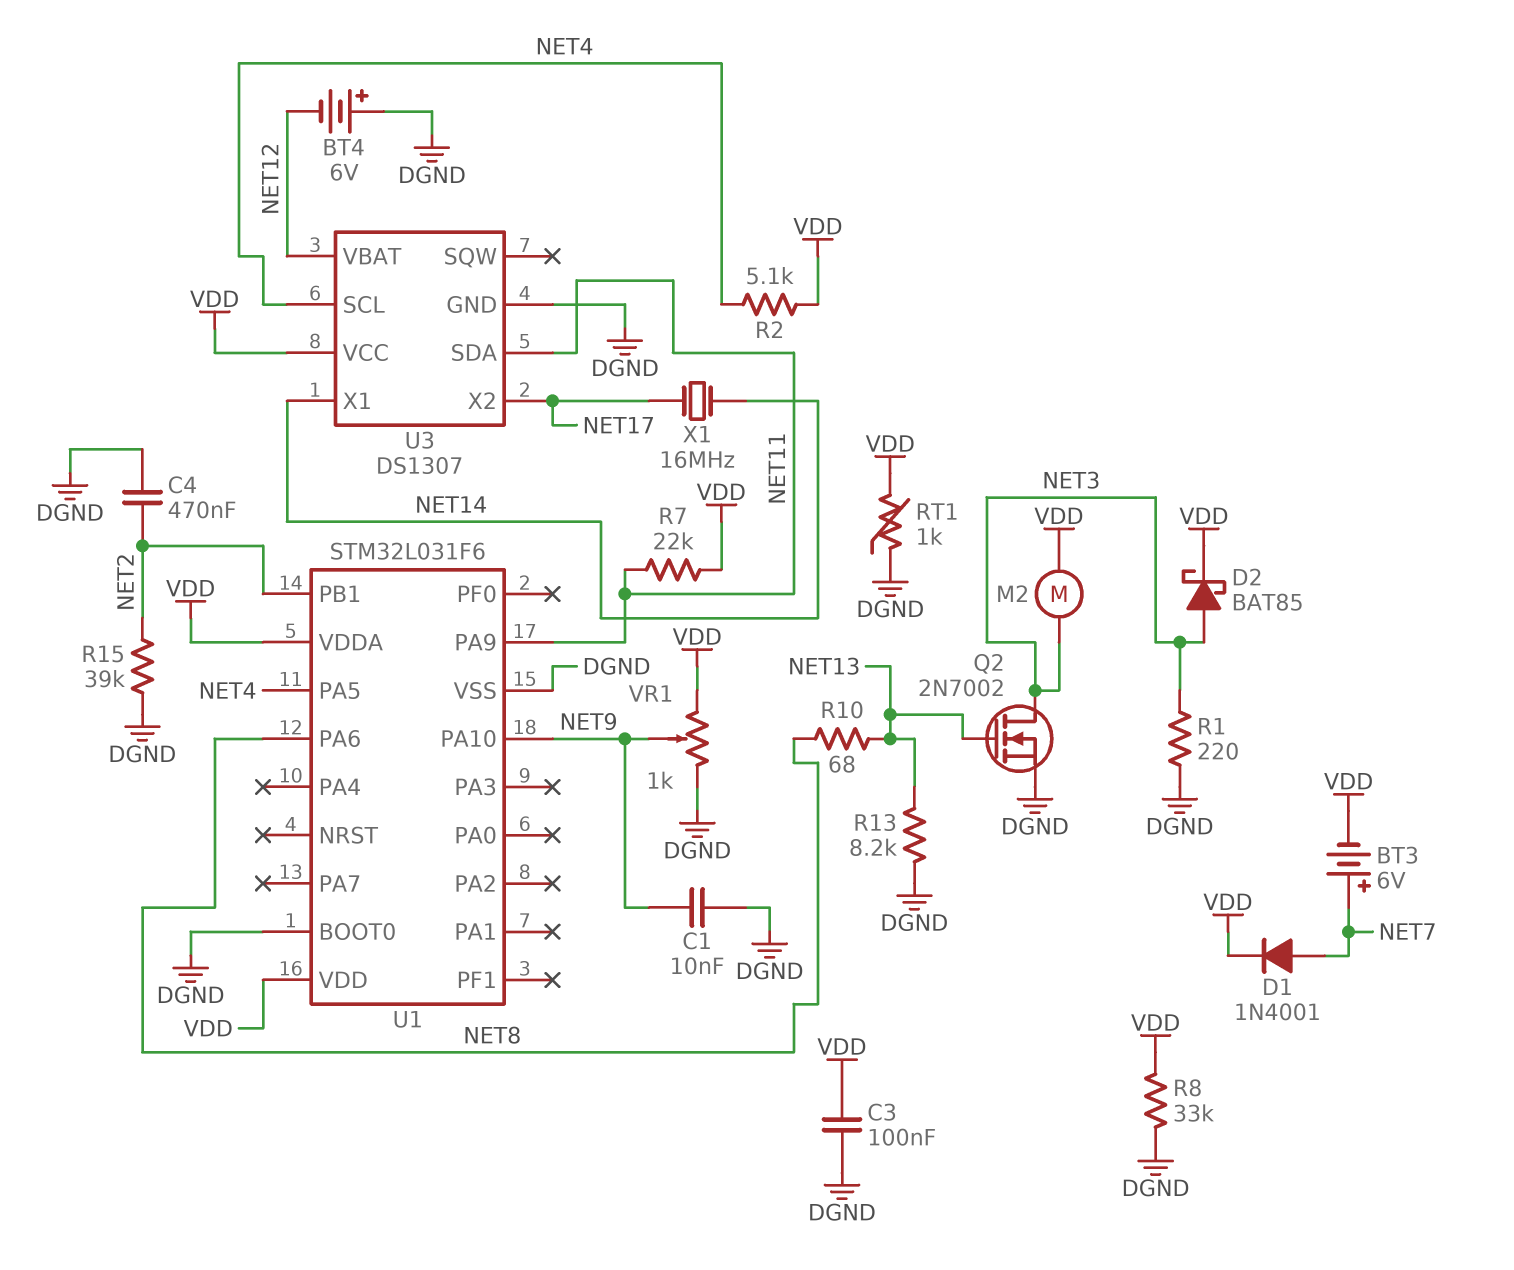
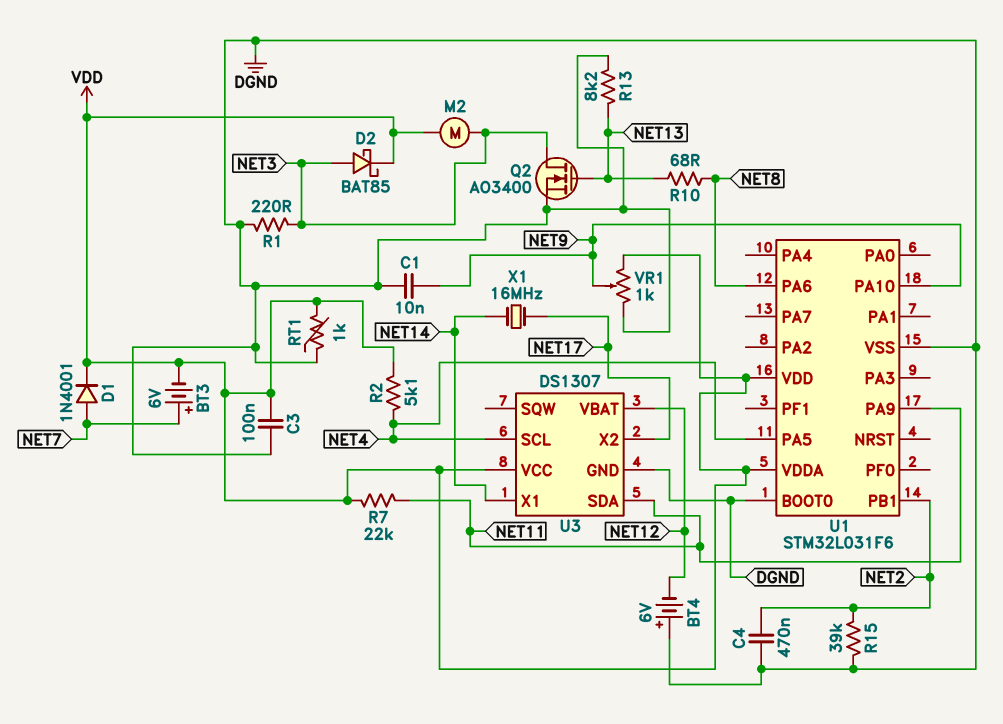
Q2: NMOS 2N7002 (G NET13, D NET3, S DGND) -> NMOS AO3400 (G NET13, D NET3, S DGND)
R8: 33k (DGND, VDD) -> none

